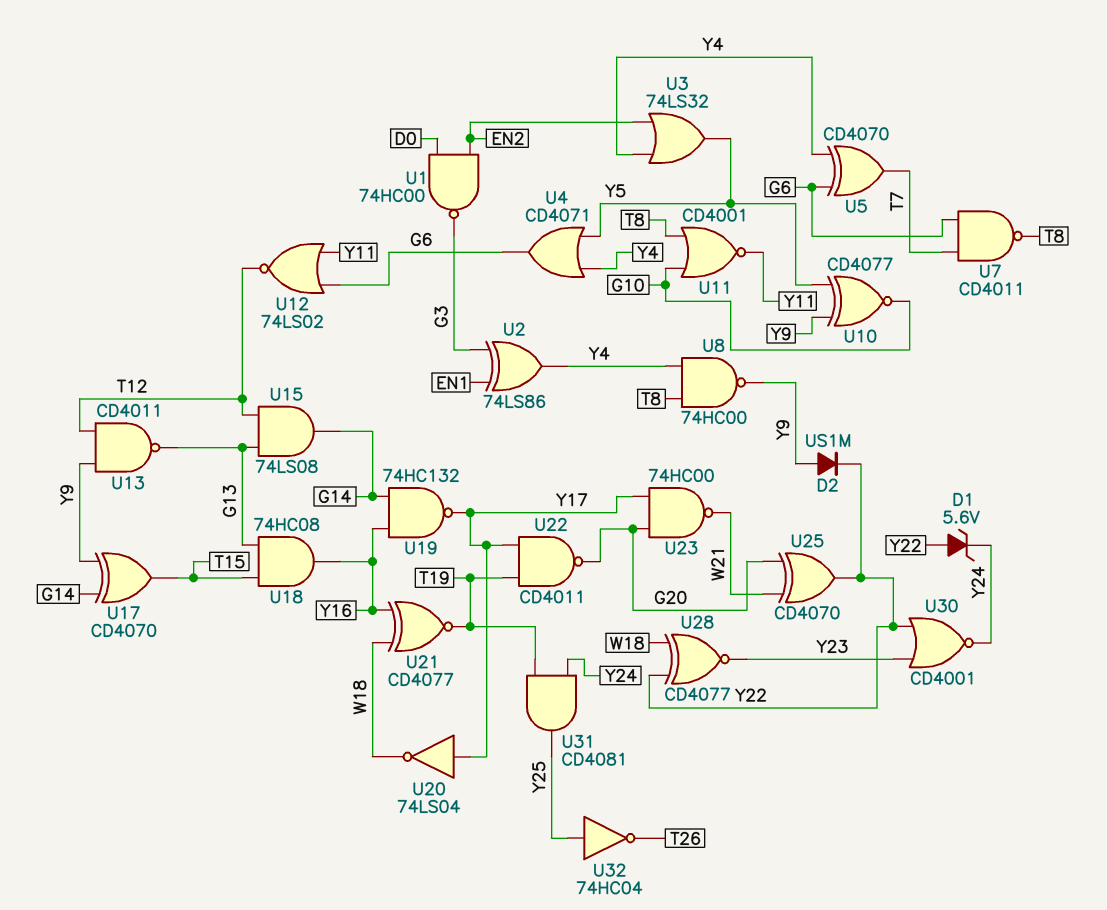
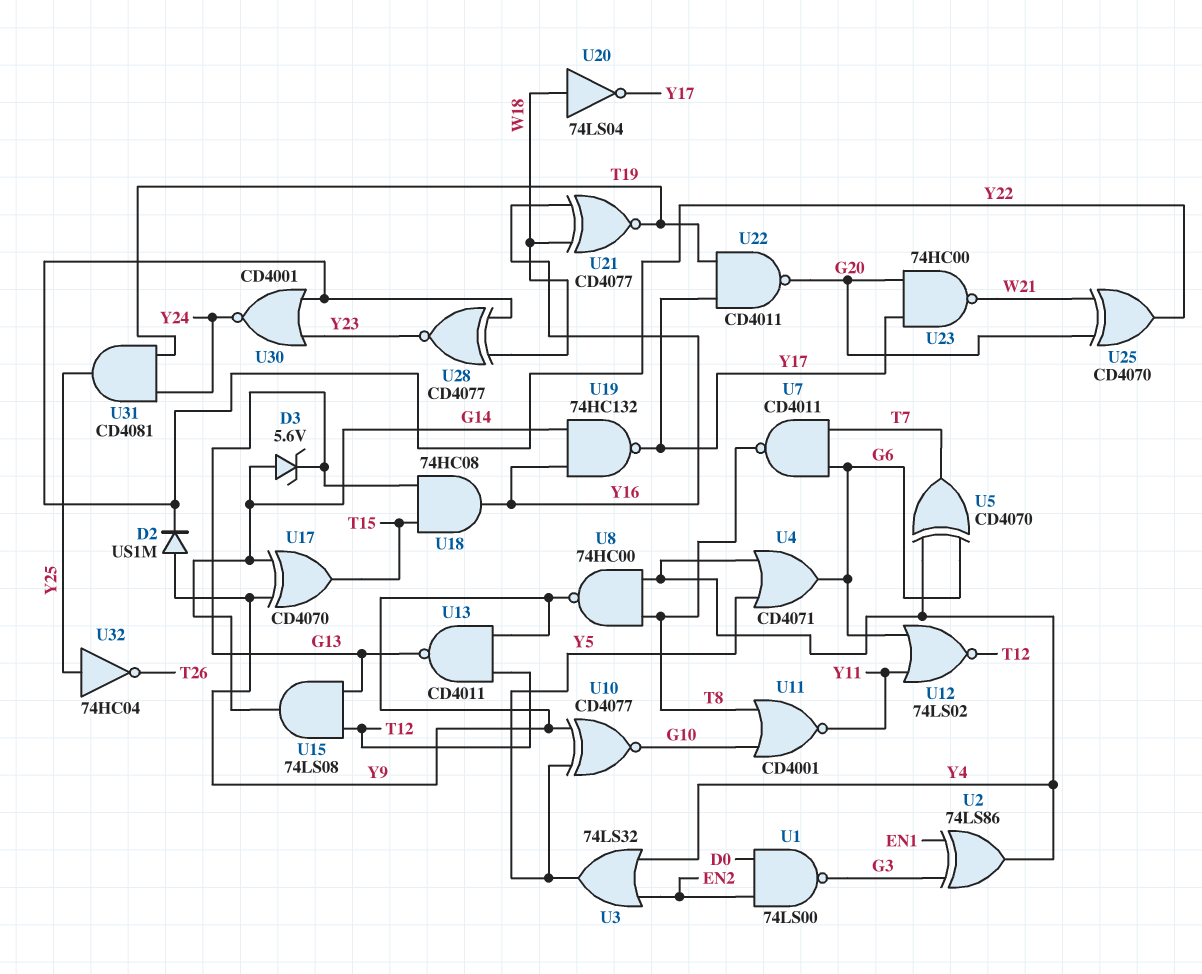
D1: zener 5.6V (A Y22, K Y24) -> none
D3: none -> zener 5.6V (A G14, K G13)
U1: NAND 74HC00 (in D0, in EN2, out G3) -> NAND 74LS00 (in D0, in EN2, out G3)
U20: NOT 74LS04 (in Y17, out W18) -> NOT 74LS04 (in W18, out Y17)

